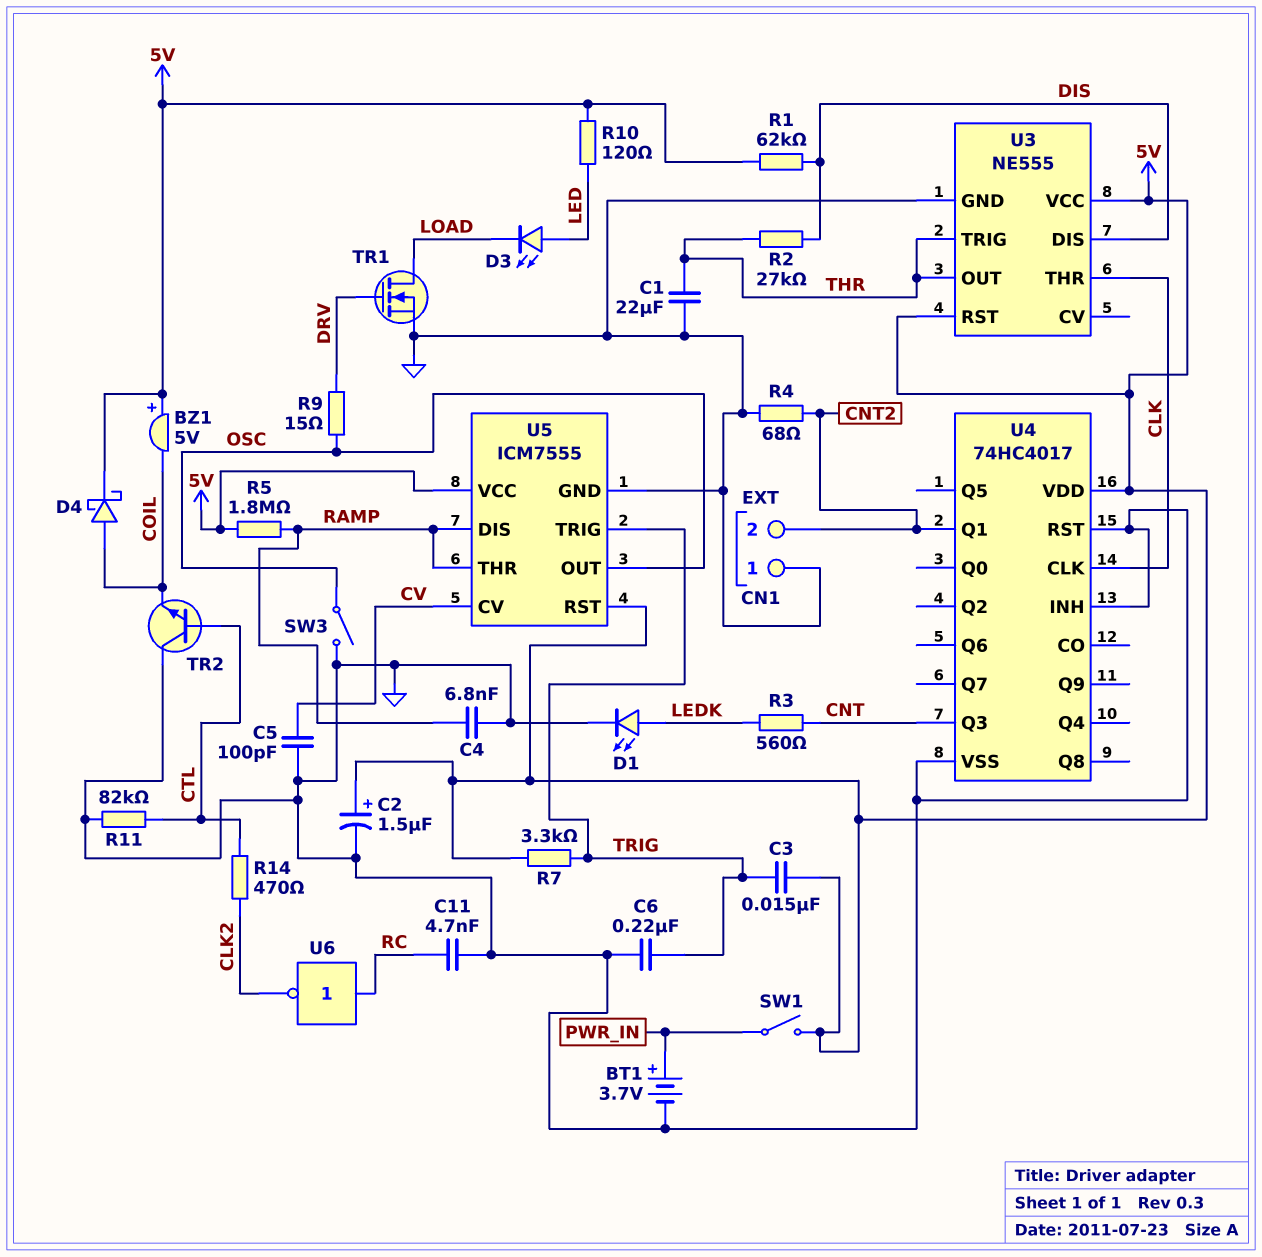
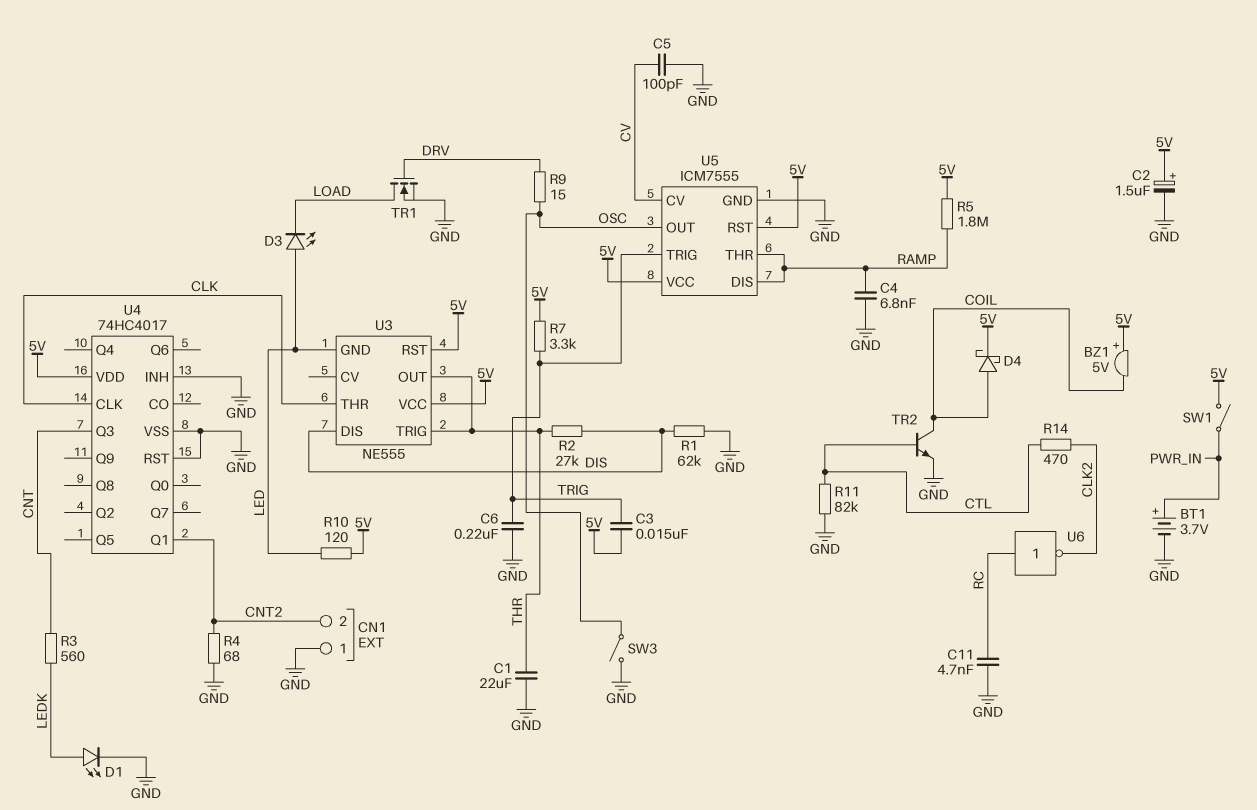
R1: 62k (5V, DIS) -> 62k (DIS, GND)
TR2: NPN (B CTL, C GND, E COIL) -> NPN (B CTL, C COIL, E GND)
U3 pin GND: GND -> LED

